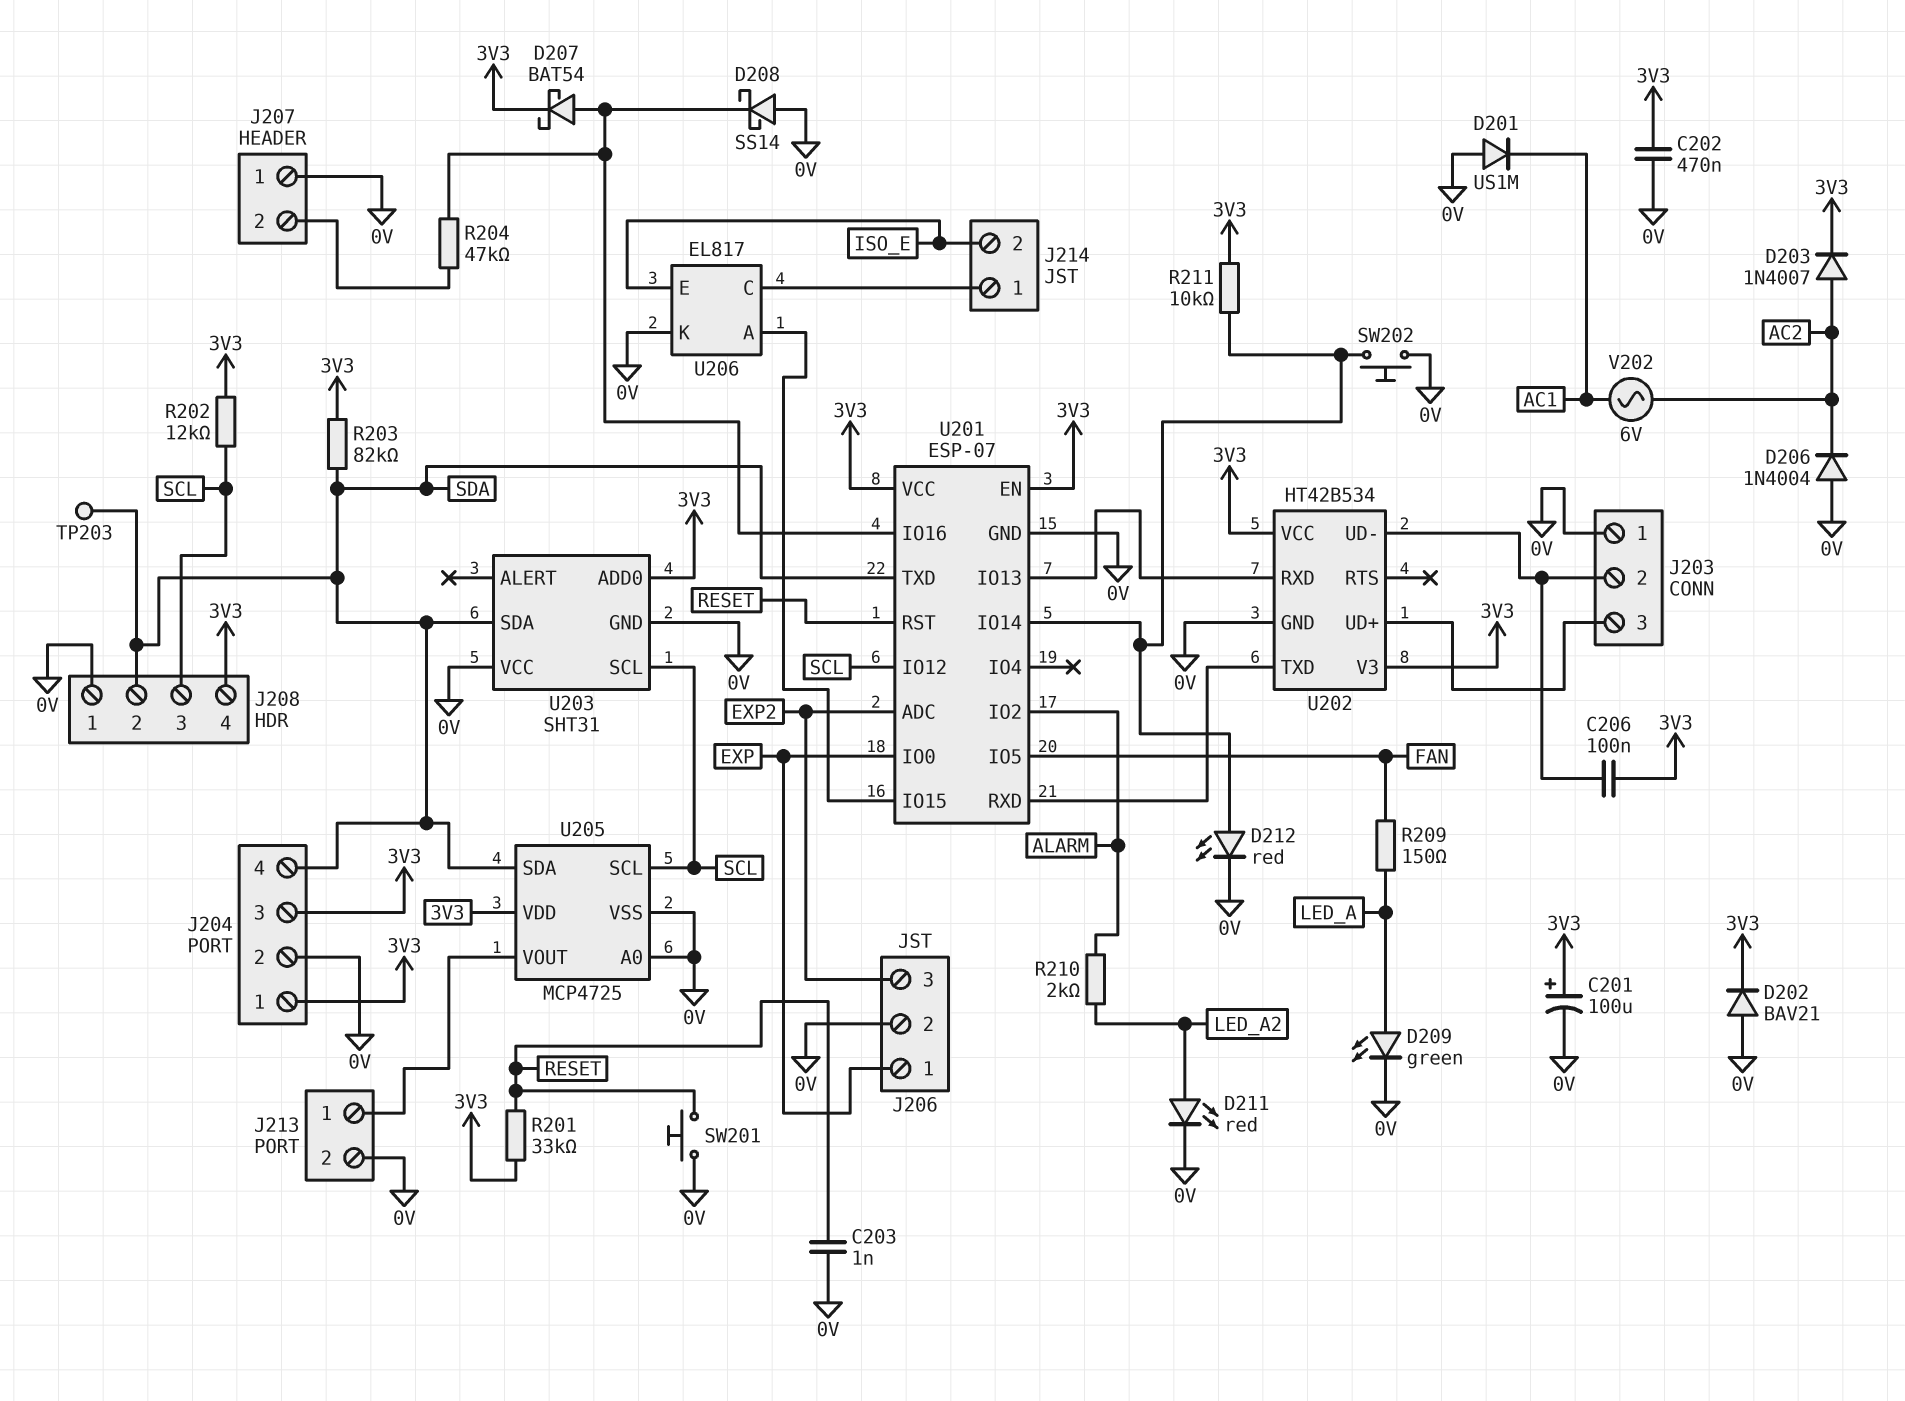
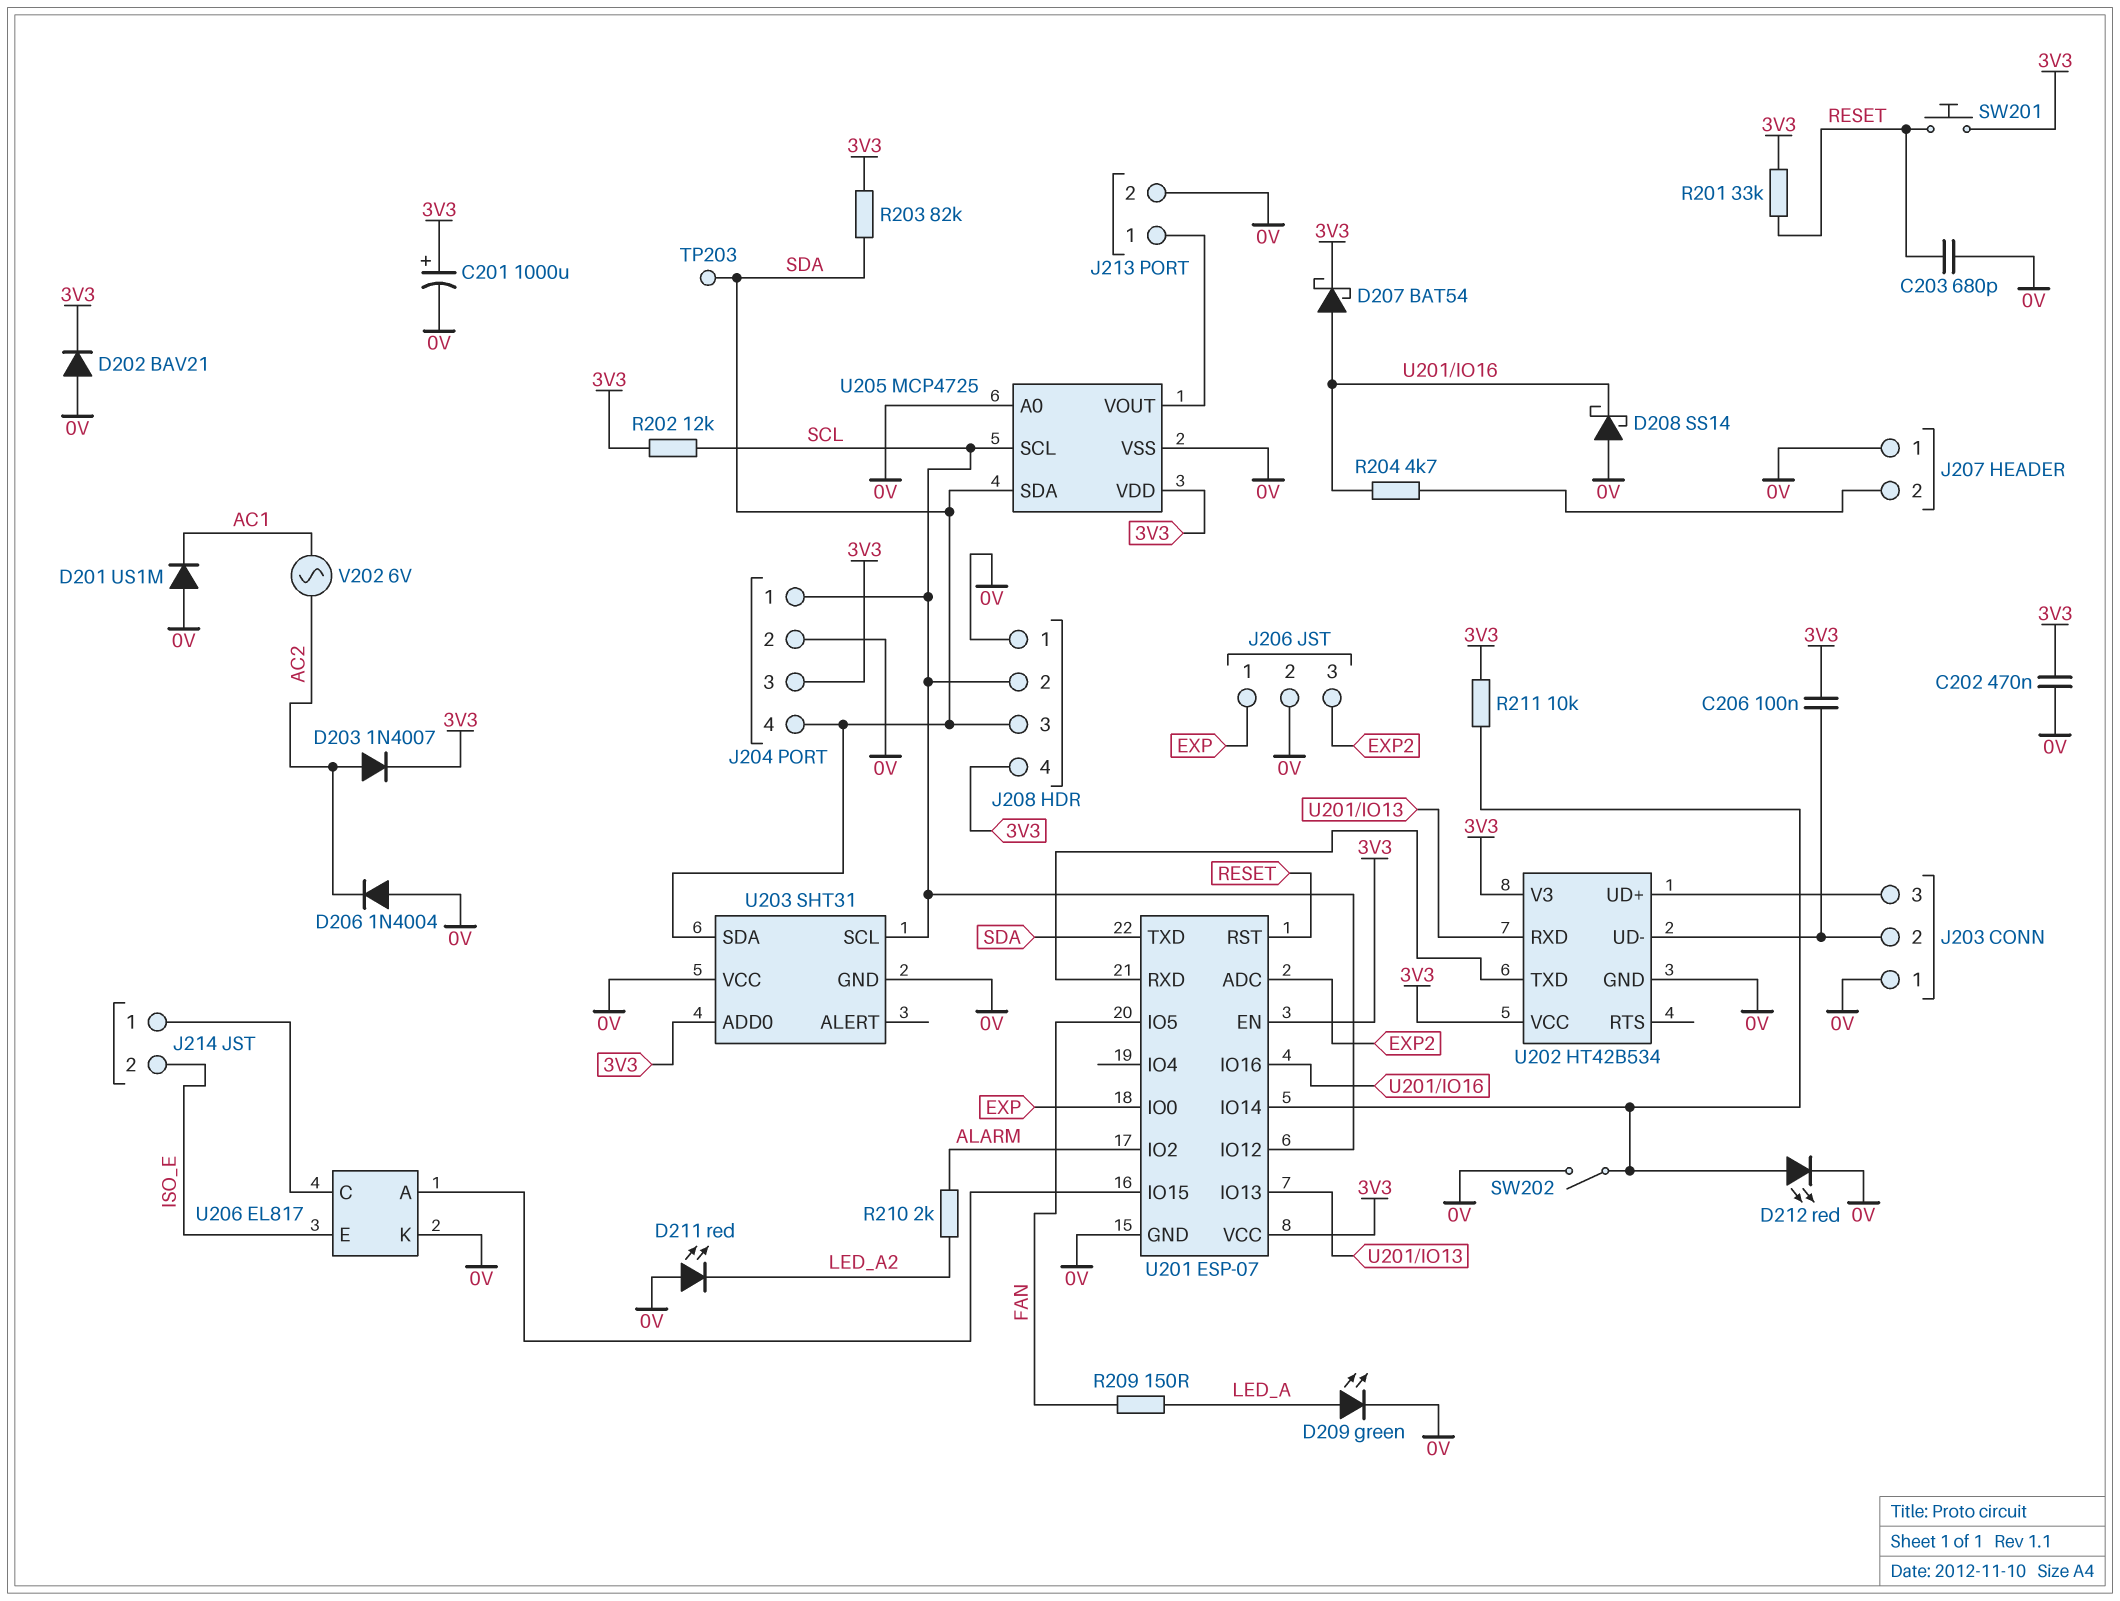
C201: 100uF (plus 3V3, minus 0V) -> 1000uF (plus 3V3, minus 0V)
C203: 1nF (0V, RESET) -> 680pF (0V, RESET)
D211: LED red (A LED_A2, K 0V) -> LED red (A 0V, K LED_A2)
J204 pin 1: 3V3 -> SCL
J208 pin 2: SDA -> SCL
J208 pin 3: SCL -> SDA
R204: 47k (J207/2, U201/IO16) -> 4.7k (J207/2, U201/IO16)
SW201: button (0V, RESET) -> button (3V3, RESET)
SW202: button (0V, U201/IO14) -> switch (0V, U201/IO14)

